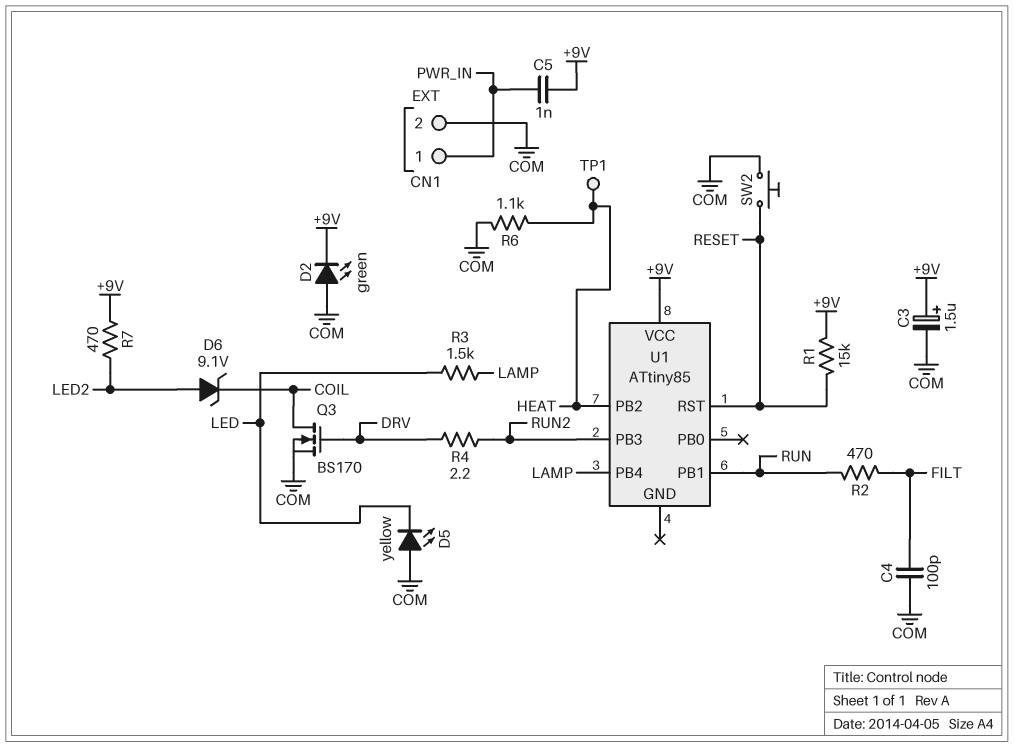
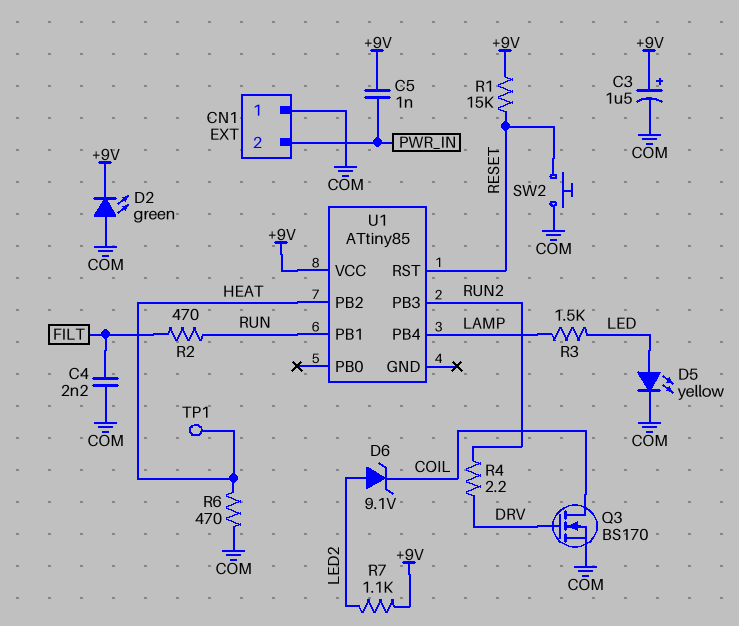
C4: 100pF (COM, FILT) -> 2.2nF (COM, FILT)
CN1 pin 1: PWR_IN -> COM
CN1 pin 2: COM -> PWR_IN
D5: LED yellow (A COM, K LED) -> LED yellow (A LED, K COM)
R6: 1.1k (COM, HEAT) -> 470 (COM, HEAT)
R7: 470 (+9V, LED2) -> 1.1k (+9V, LED2)

